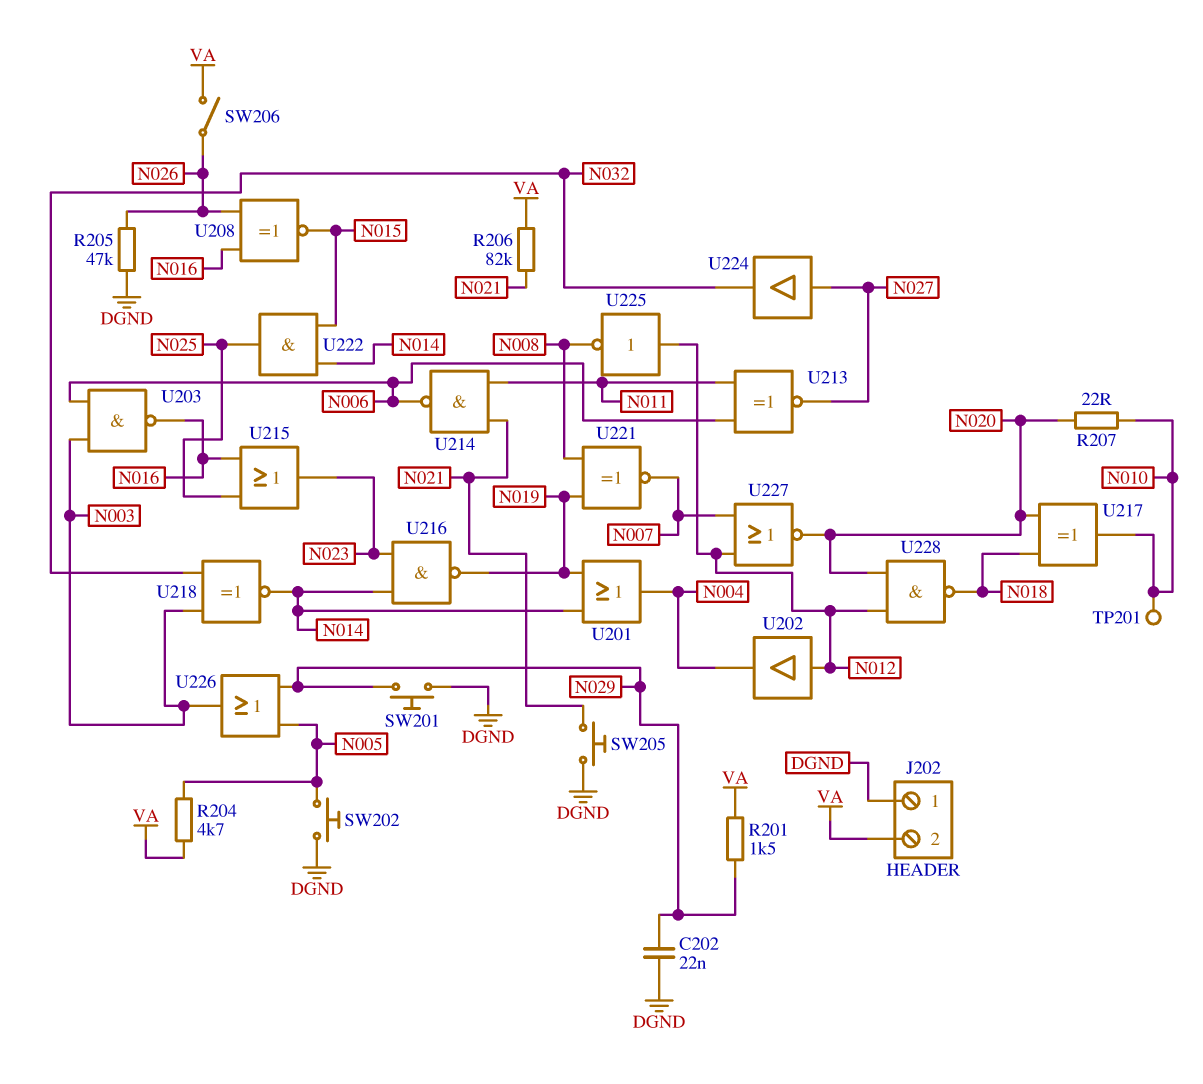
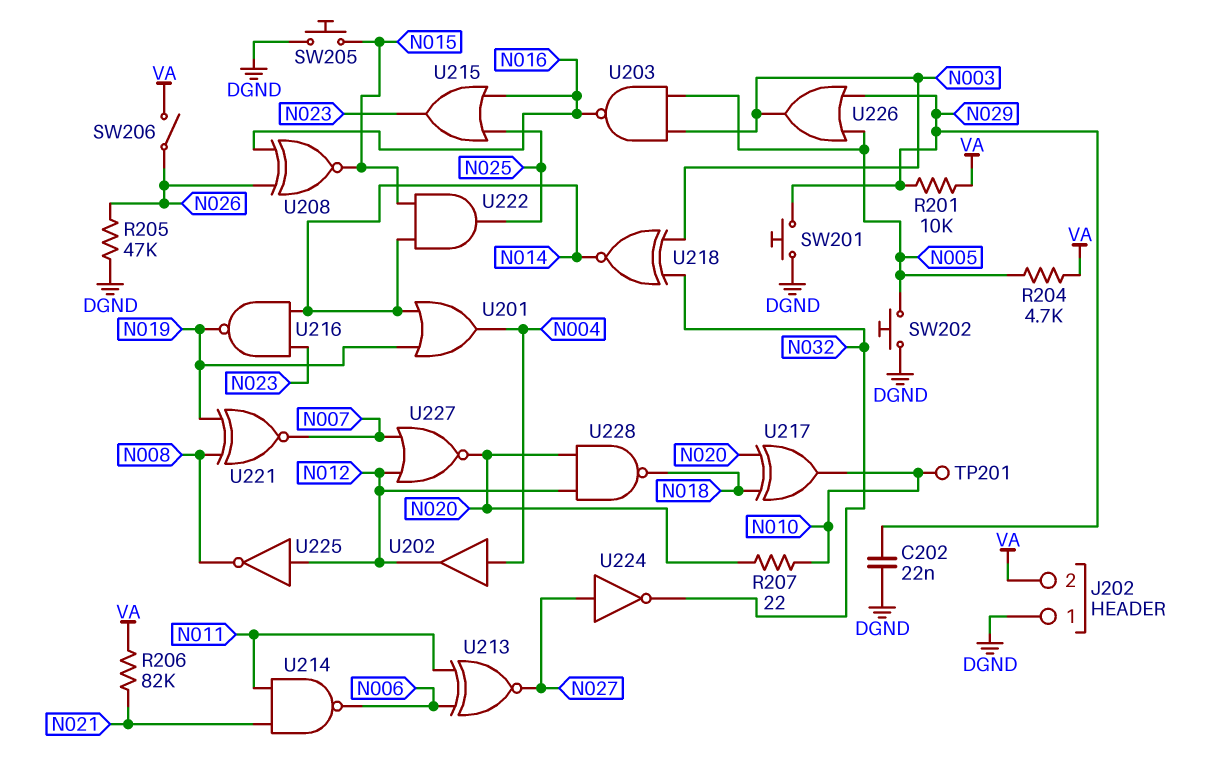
R201: 1.5k (N029, VA) -> 10k (N029, VA)
SW205: button (DGND, N021) -> button (DGND, N015)
U202: buffer (in N012, out N004) -> buffer (in N004, out N012)
U203: NAND (in N003, in N006, out N016) -> NAND (in N003, in N005, out N016)
U224: buffer (in N027, out N032) -> NOT (in N027, out N032)

